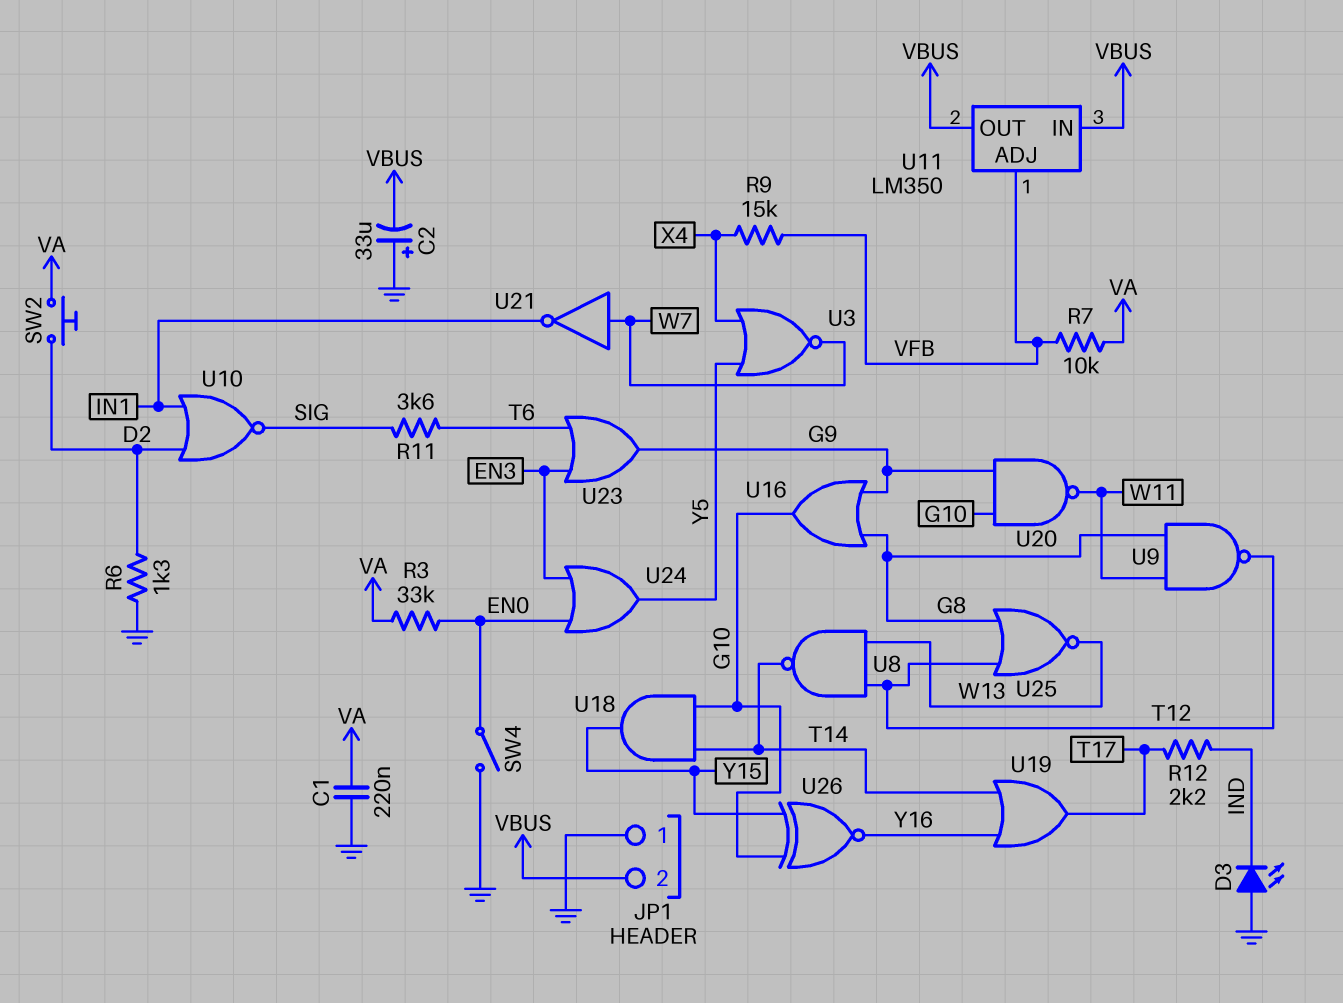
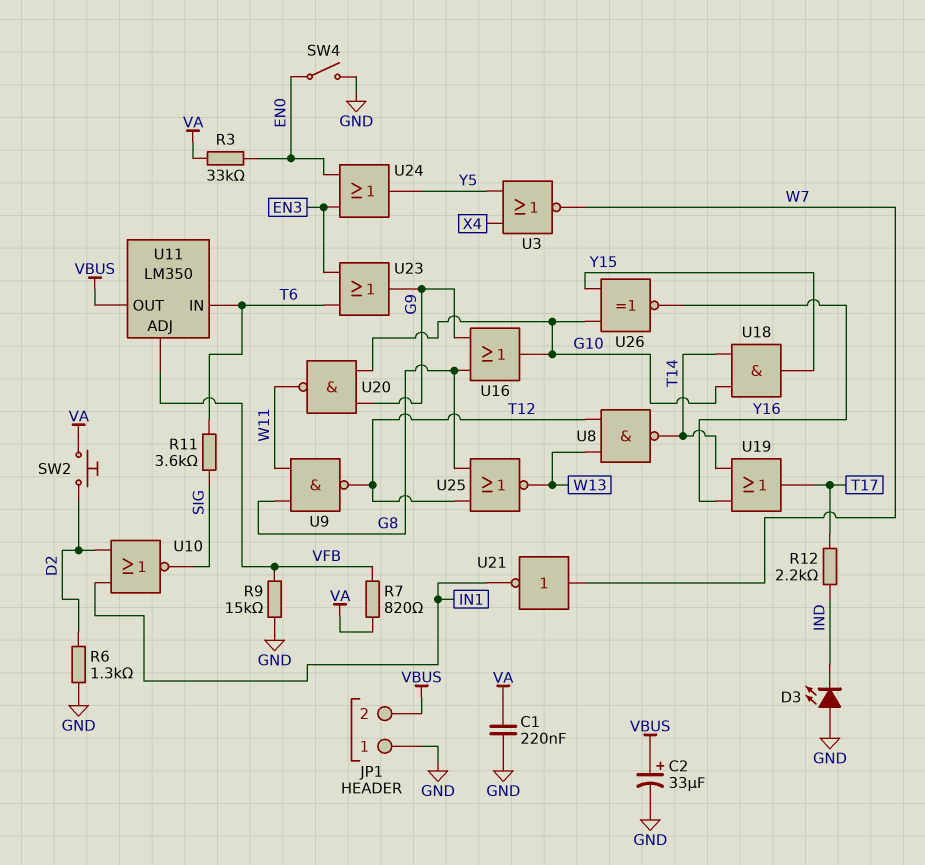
C2: 33uF (plus GND, minus VBUS) -> 33uF (plus VBUS, minus GND)
R7: 10k (VA, VFB) -> 820 (VA, VFB)
R9: 15k (VFB, X4) -> 15k (GND, VFB)
U11 pin IN: VBUS -> T6

